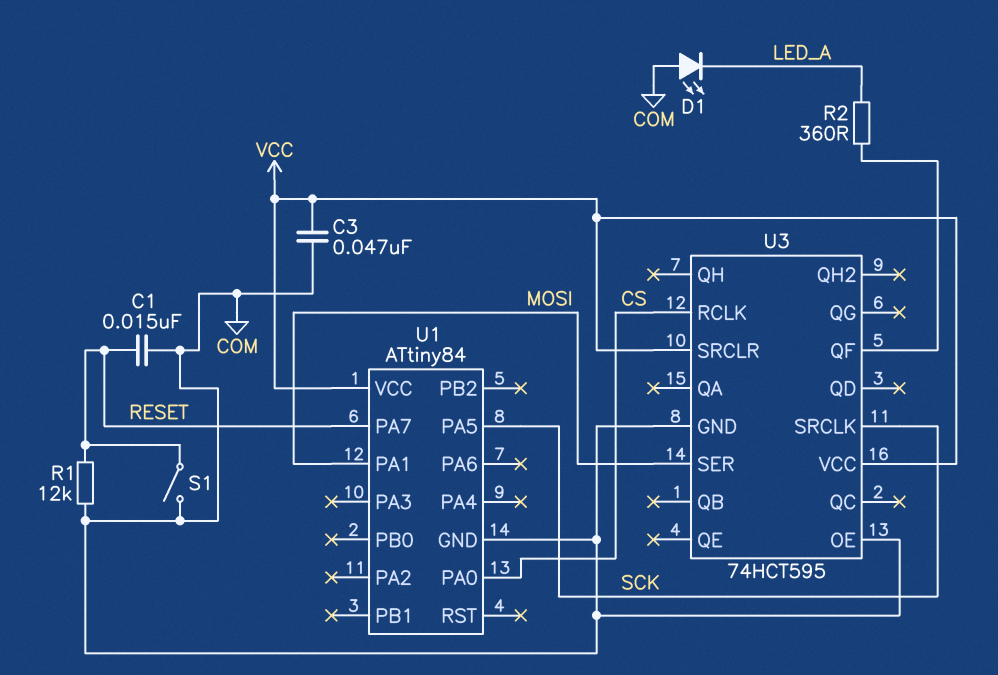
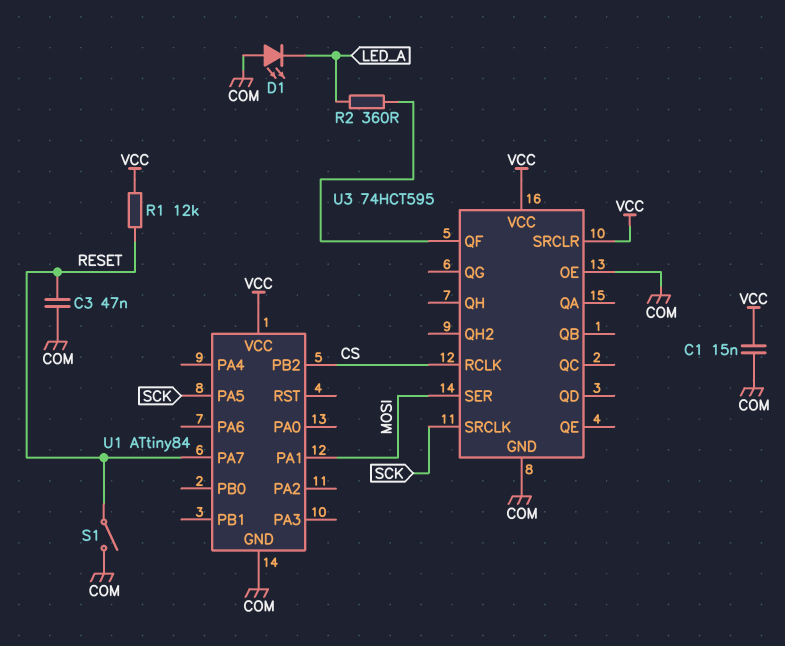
C1: 15nF (COM, RESET) -> 15nF (COM, VCC)
C3: 47nF (COM, VCC) -> 47nF (COM, RESET)
R1: 12k (COM, RESET) -> 12k (RESET, VCC)
U1 pin PA0: CS -> none
U1 pin PB2: none -> CS

